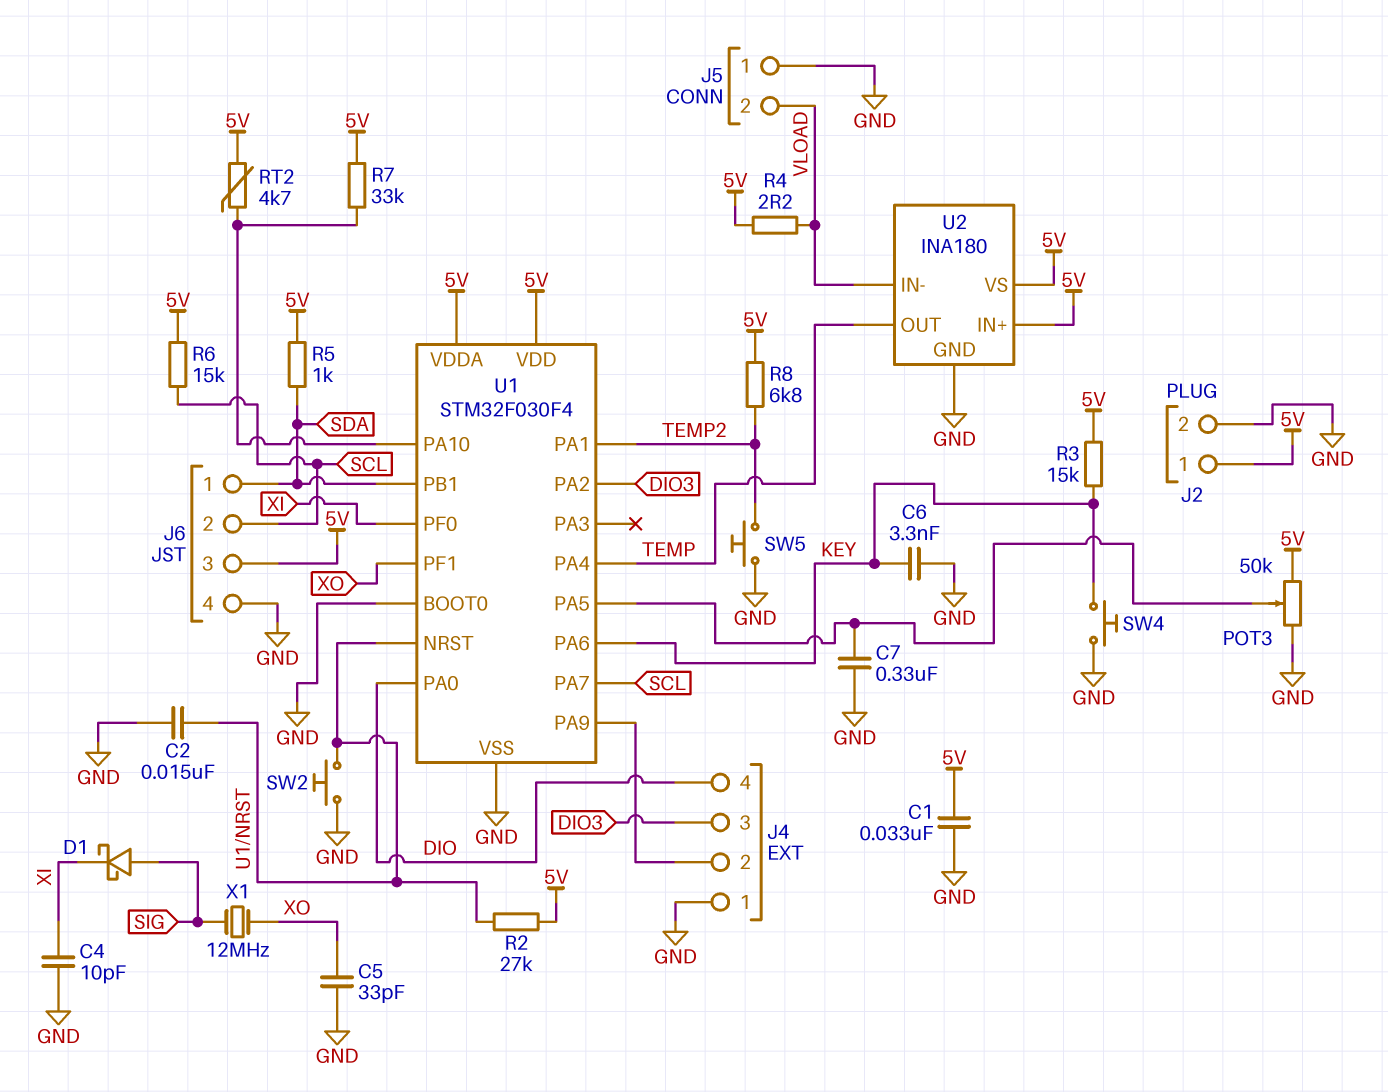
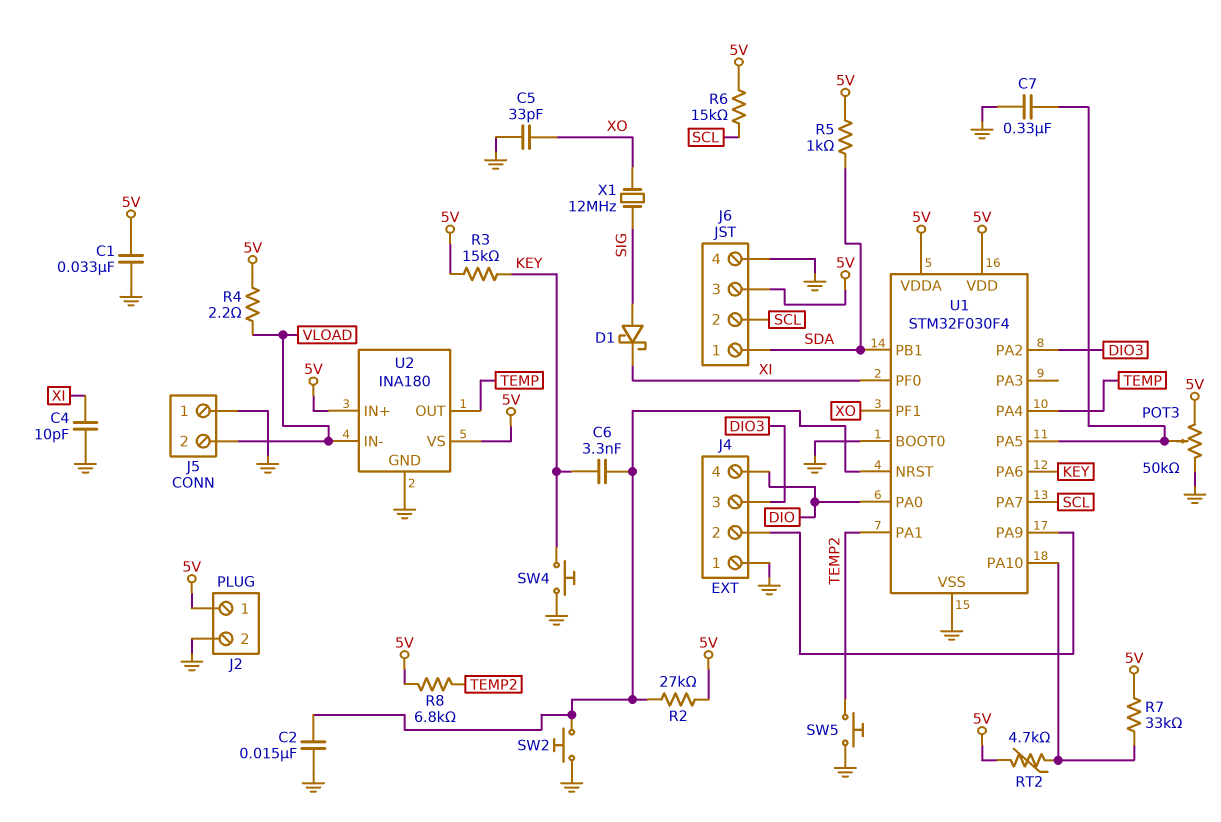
C6: 3.3nF (GND, KEY) -> 3.3nF (KEY, U1/NRST)

